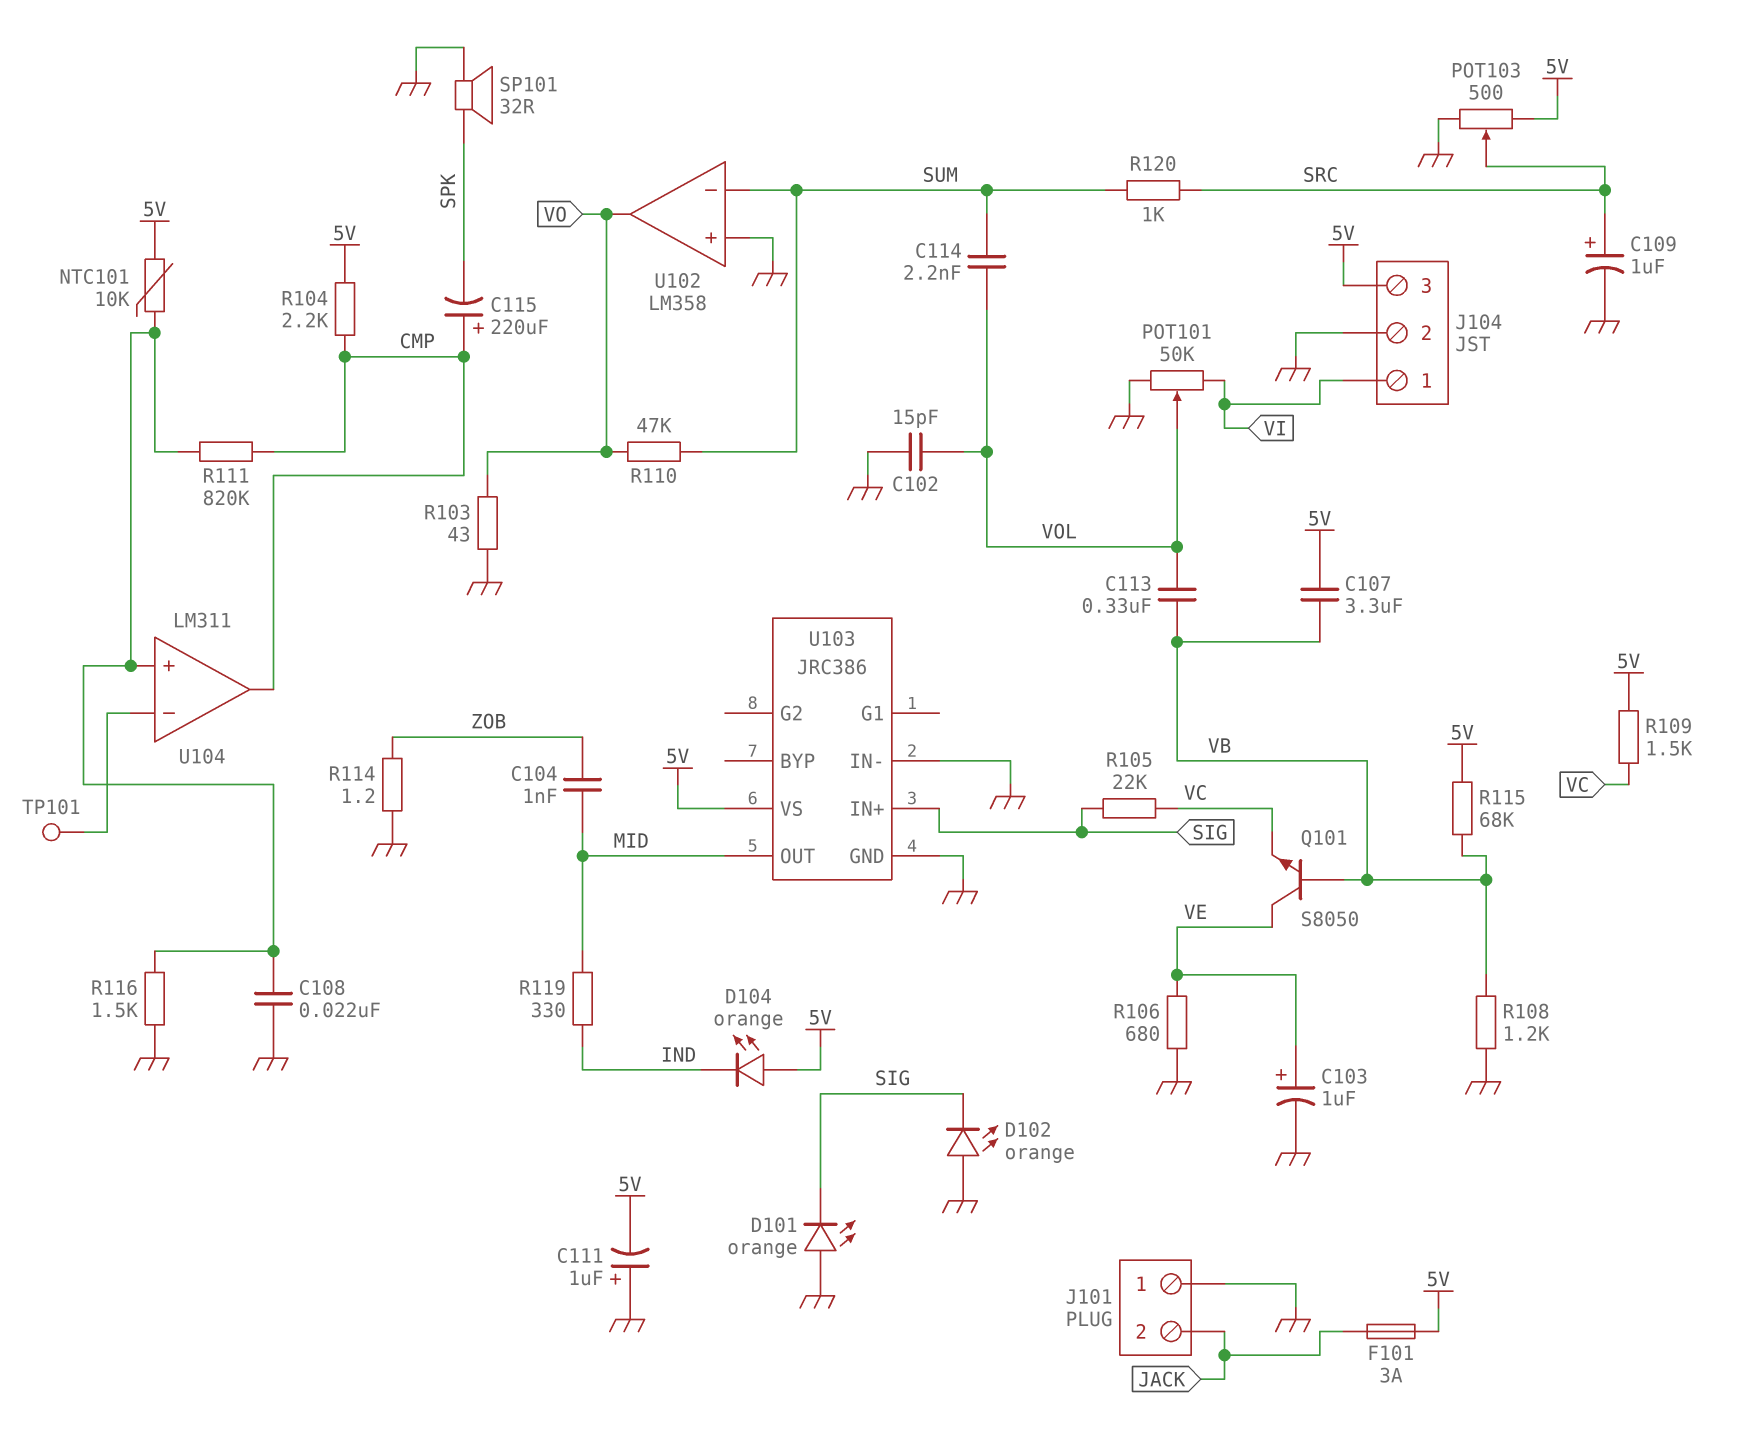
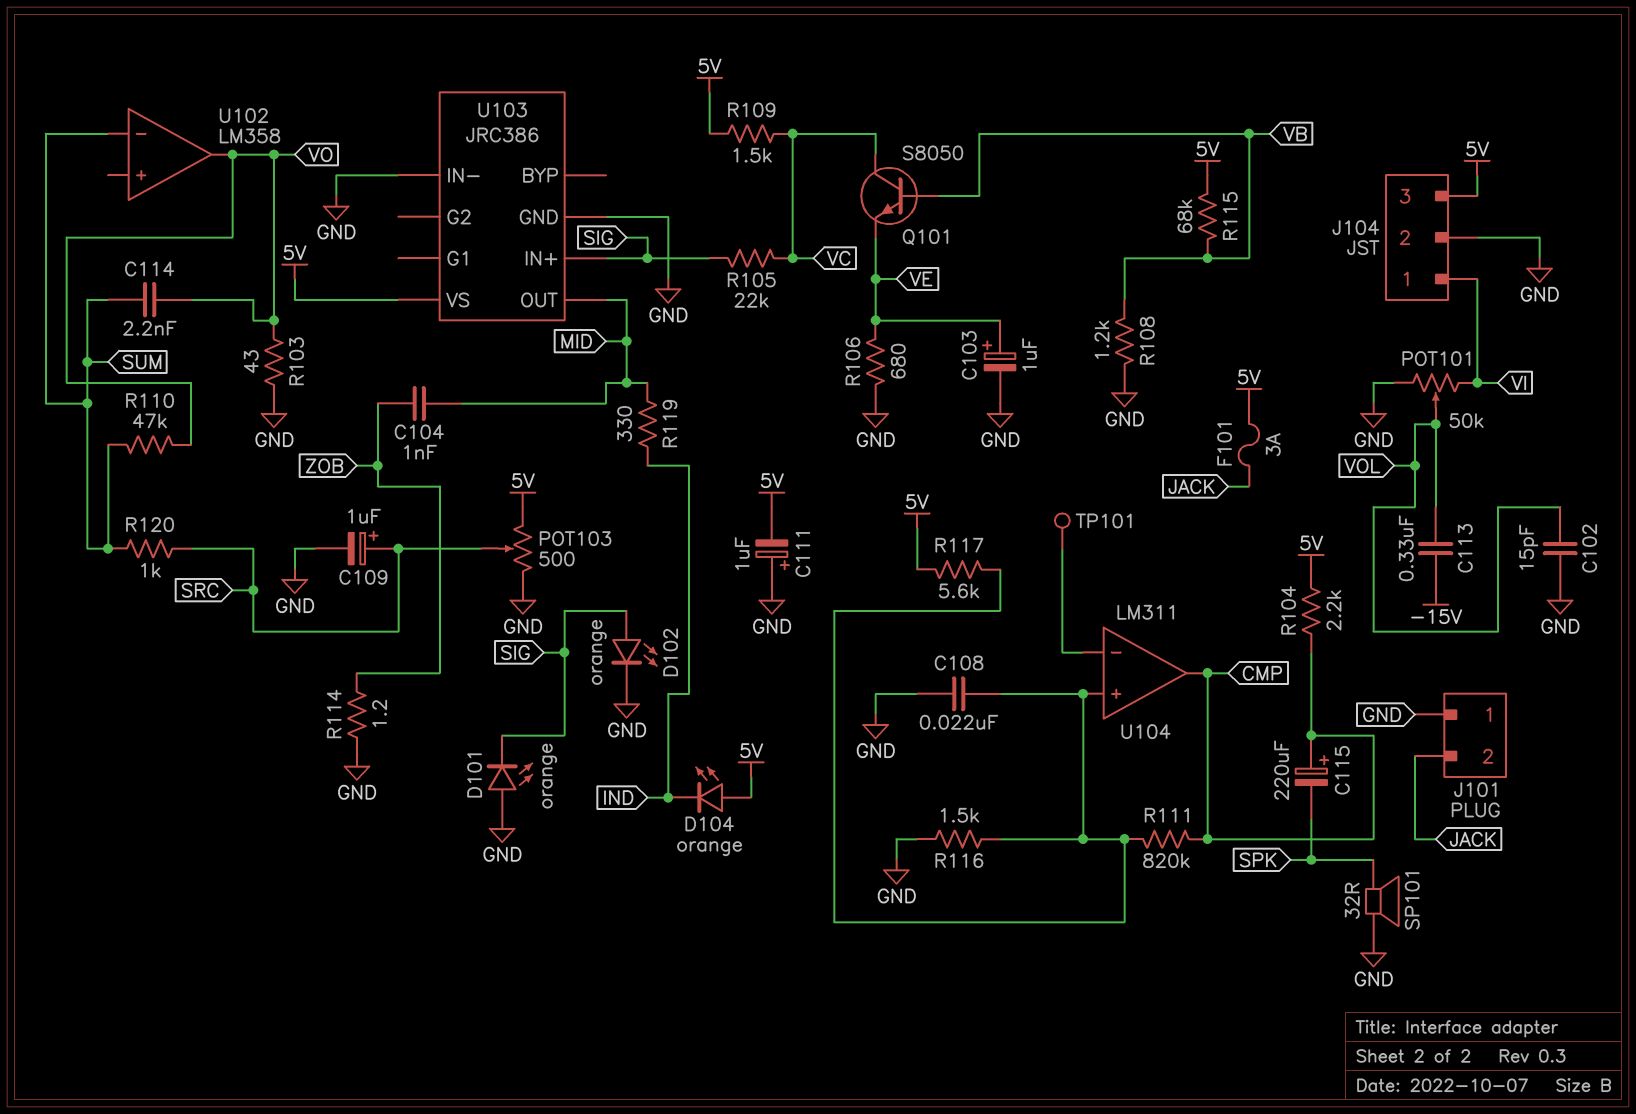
C107: 3.3uF (5V, VB) -> none
C113: 330nF (VB, VOL) -> 330nF (-15V, VOL)
C114: 2.2nF (SUM, VOL) -> 2.2nF (SUM, VO)
D102: LED orange (A GND, K SIG) -> LED orange (A SIG, K GND)
NTC101: 10k (5V, U104/in+) -> none
Q101: NPN S8050 (B VB, C VE, E VC) -> NPN S8050 (B VB, C VC, E VE)
R117: none -> 5.6k (5V, U104/in+)
U102 pin in+: GND -> none

